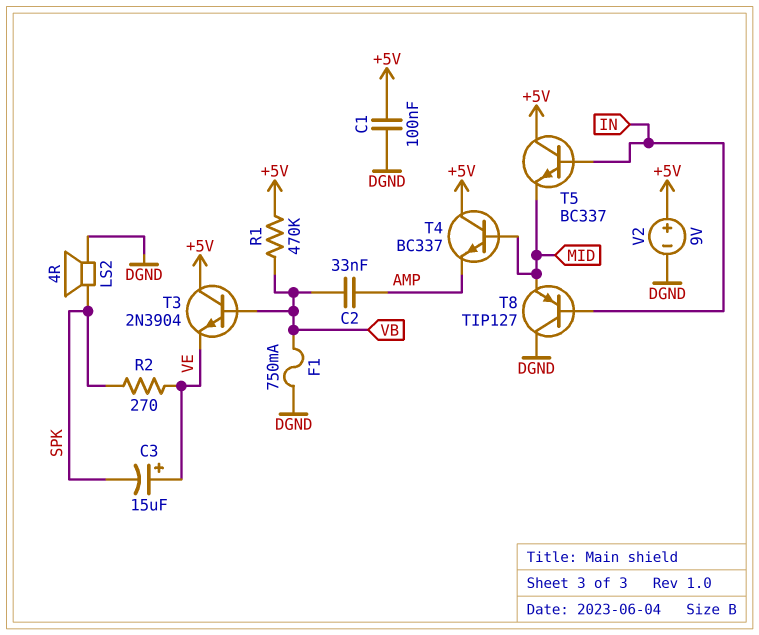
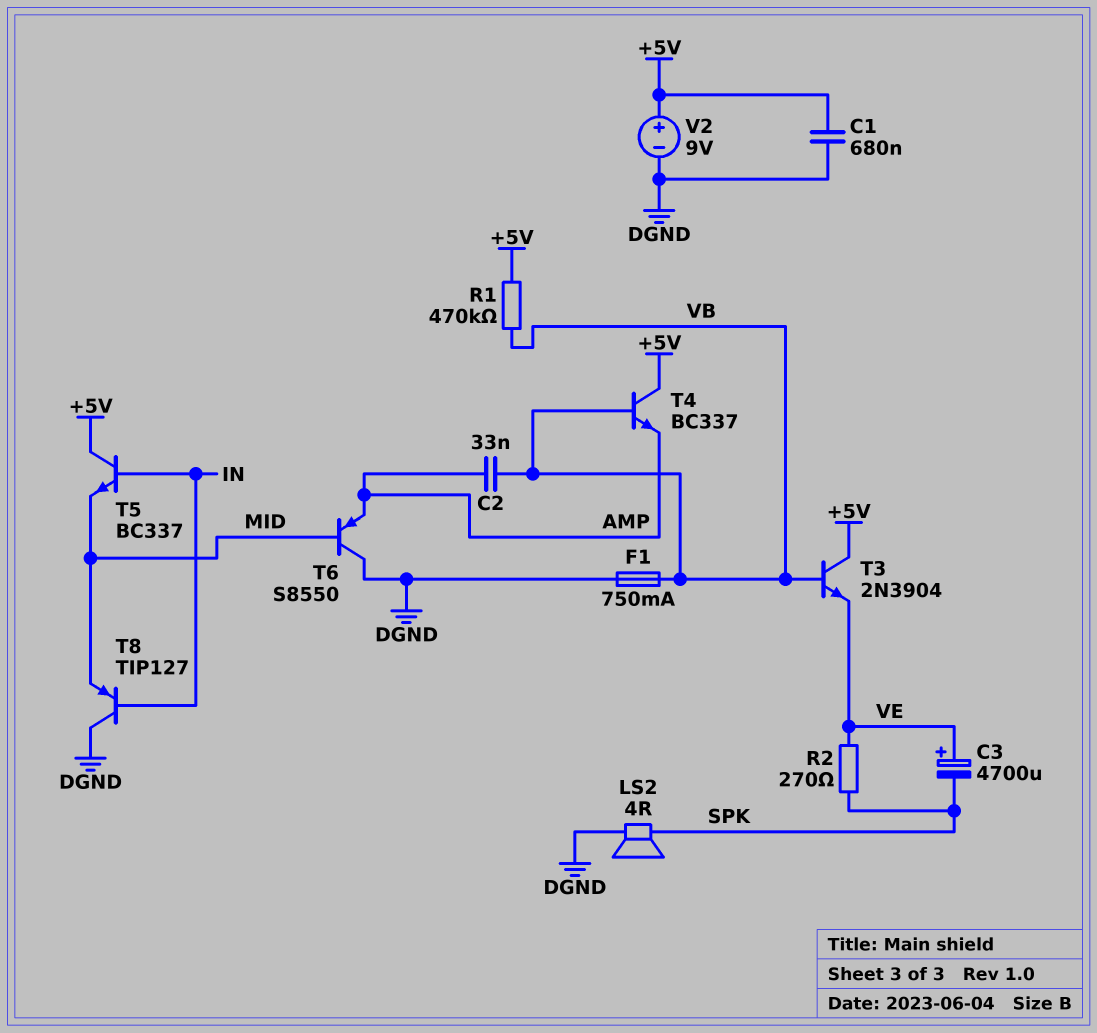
C1: 100nF (+5V, DGND) -> 680nF (+5V, DGND)
C3: 15uF (plus VE, minus SPK) -> 4700uF (plus VE, minus SPK)
T4: NPN BC337 (B MID, C +5V, E AMP) -> NPN BC337 (B VB, C +5V, E AMP)
T6: none -> PNP S8550 (B MID, C DGND, E AMP)

